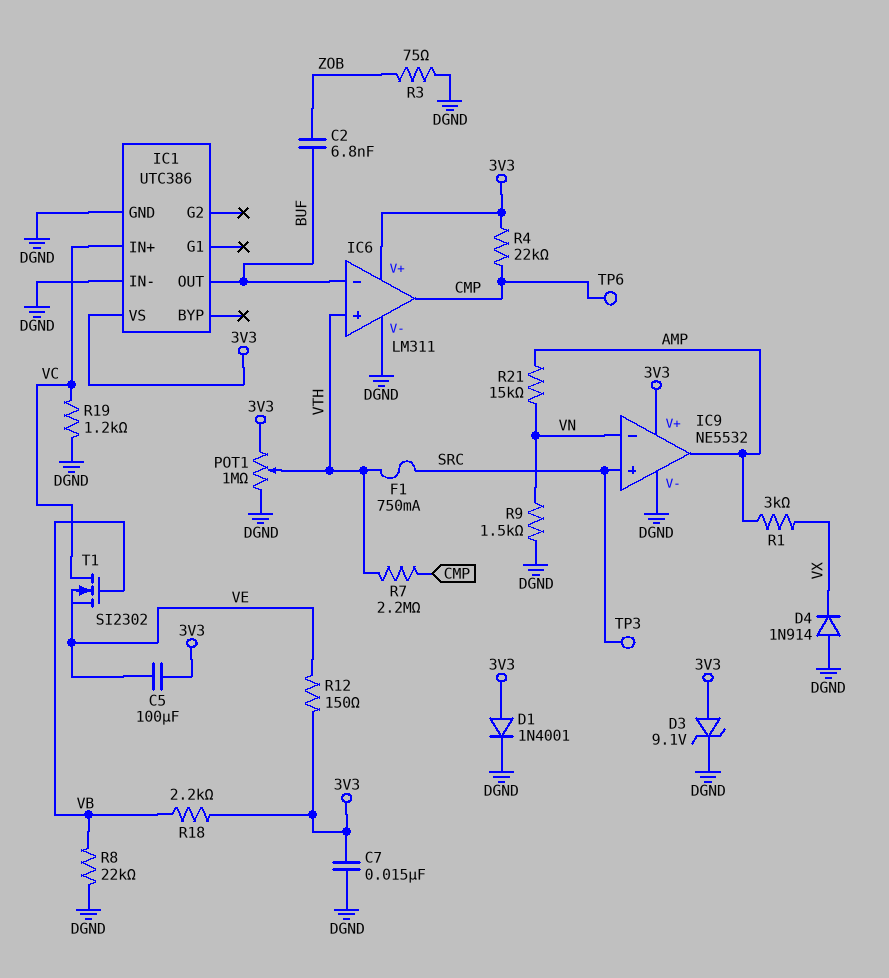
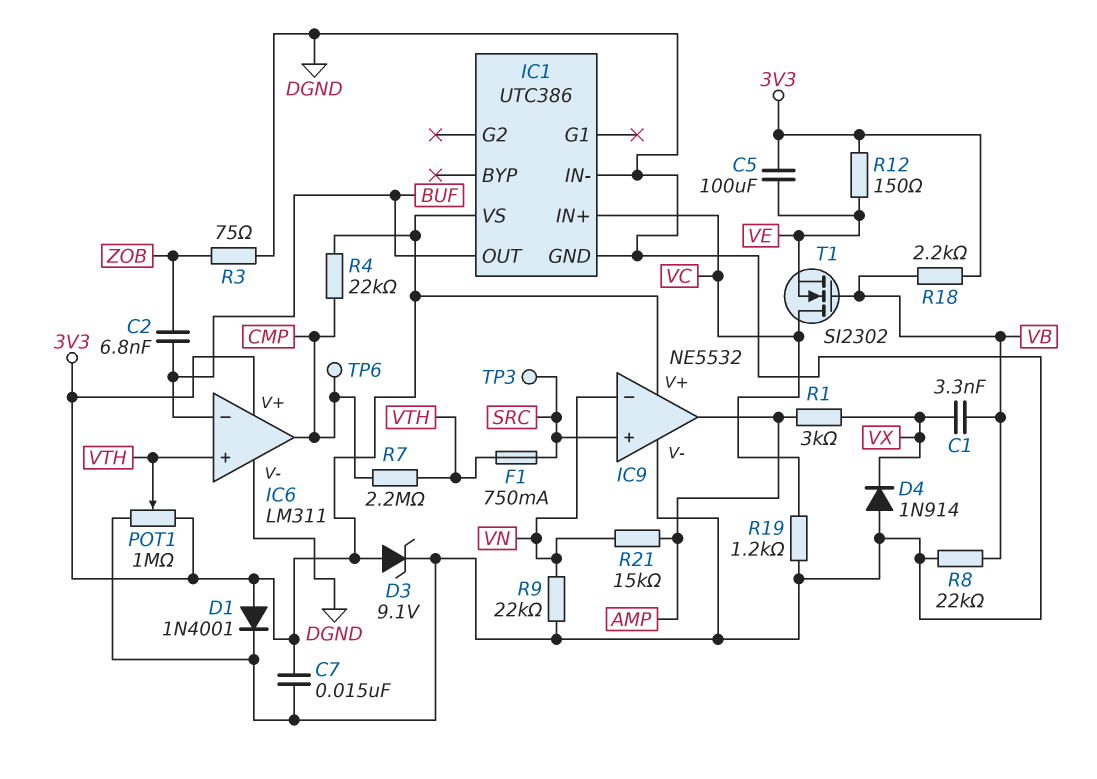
C1: none -> 3.3nF (VB, VX)
R9: 1.5k (DGND, VN) -> 22k (DGND, VN)

